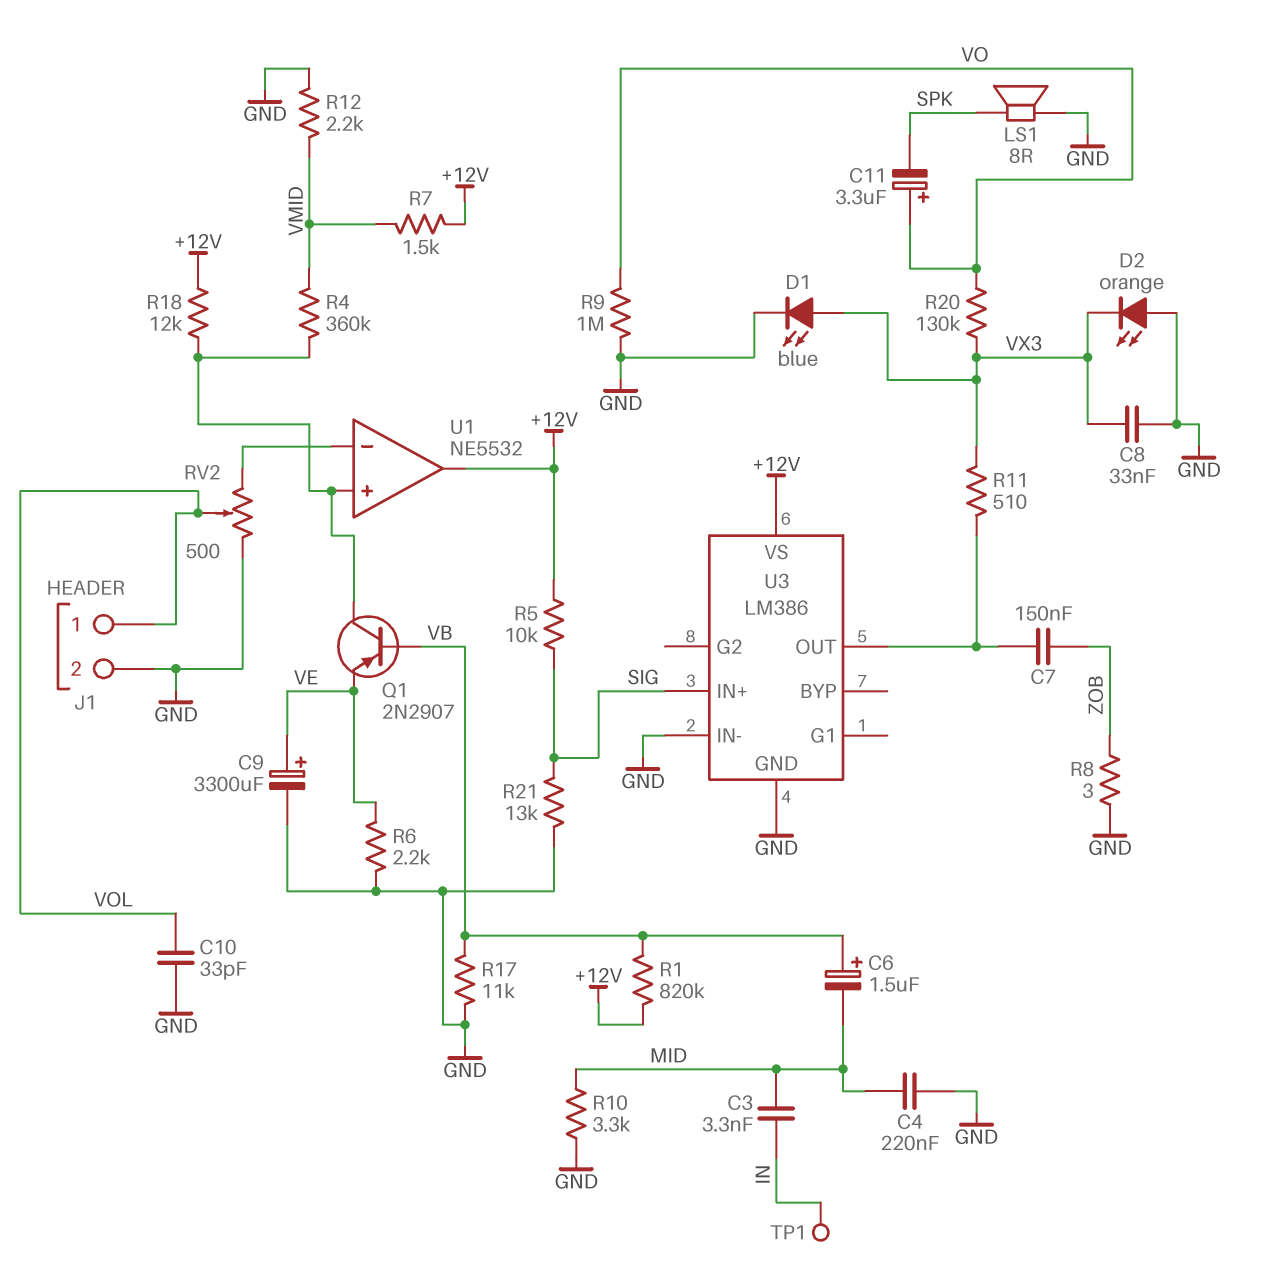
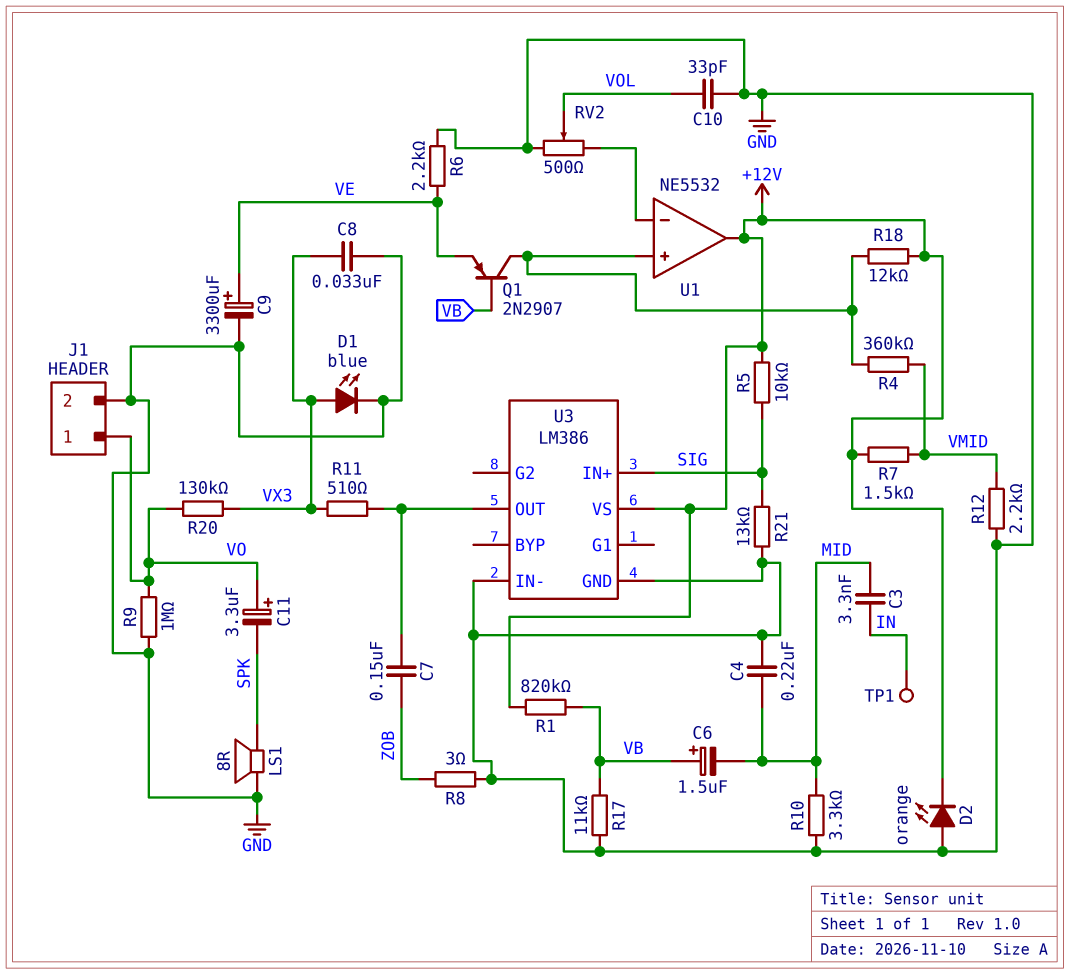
D2: LED orange (A GND, K VX3) -> LED orange (A GND, K +12V)
J1 pin 1: VOL -> VO

